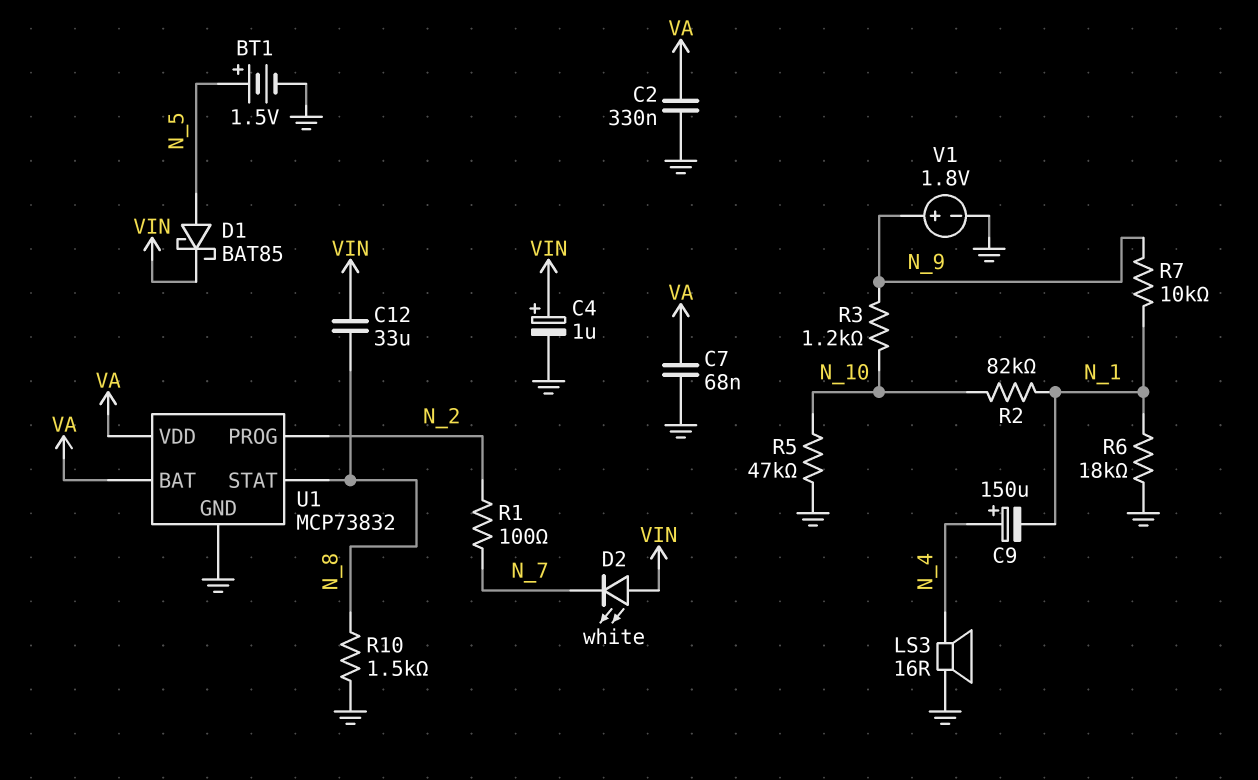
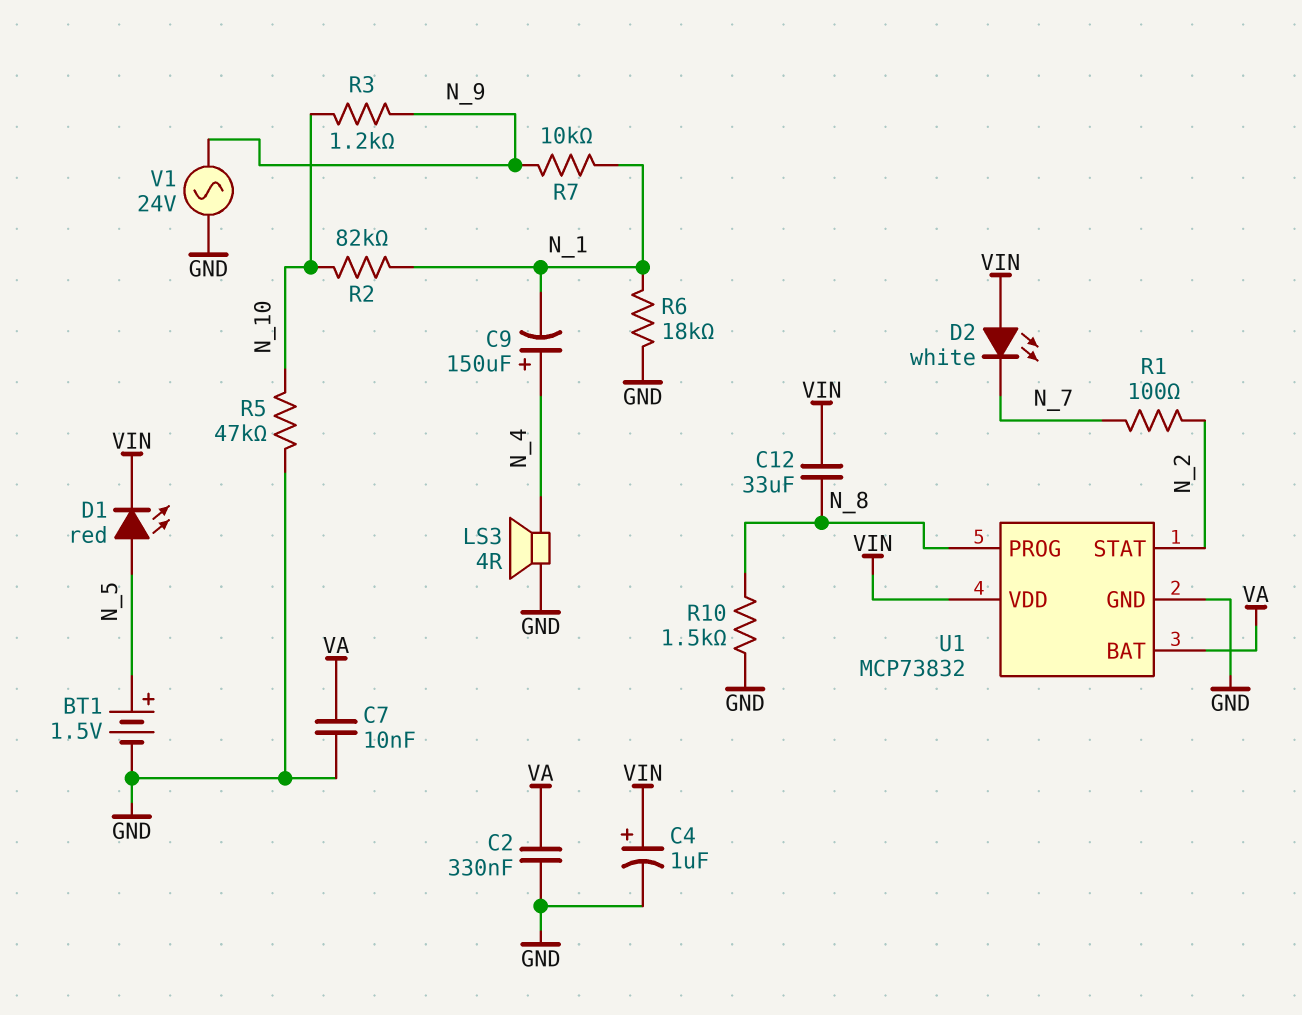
C7: 68nF (GND, VA) -> 10nF (GND, VA)
D1: schottky BAT85 (A N_5, K VIN) -> LED red (A N_5, K VIN)
LS3: speaker 16R (GND, N_4) -> speaker 4R (GND, N_4)
U1 pin PROG: N_2 -> N_8
U1 pin STAT: N_8 -> N_2
U1 pin VDD: VA -> VIN
V1: 1.8V (plus N_9, minus GND) -> AC 24V (GND, N_9)

